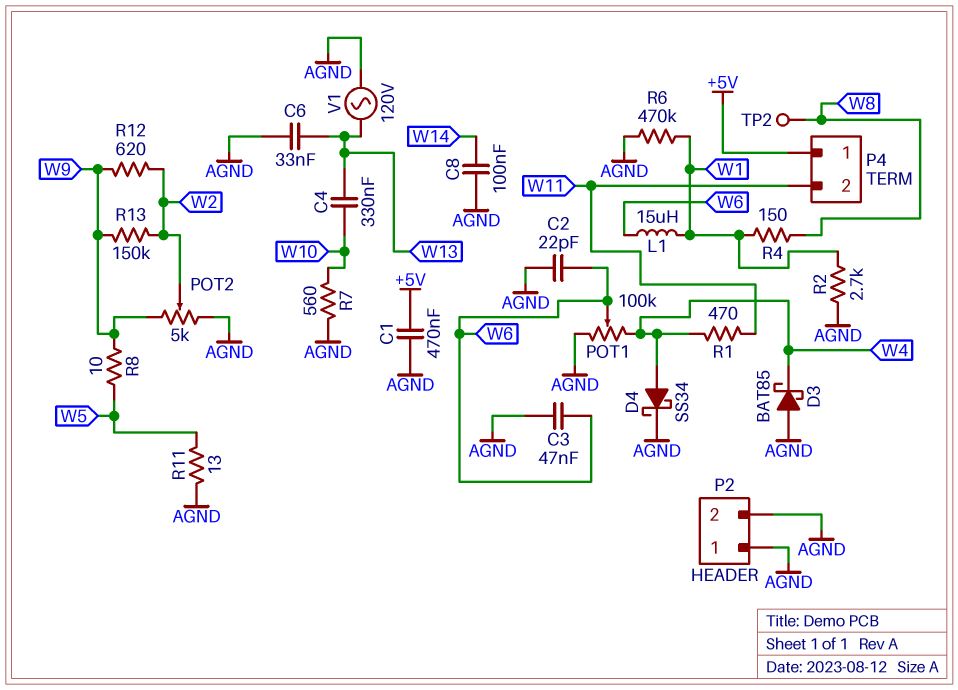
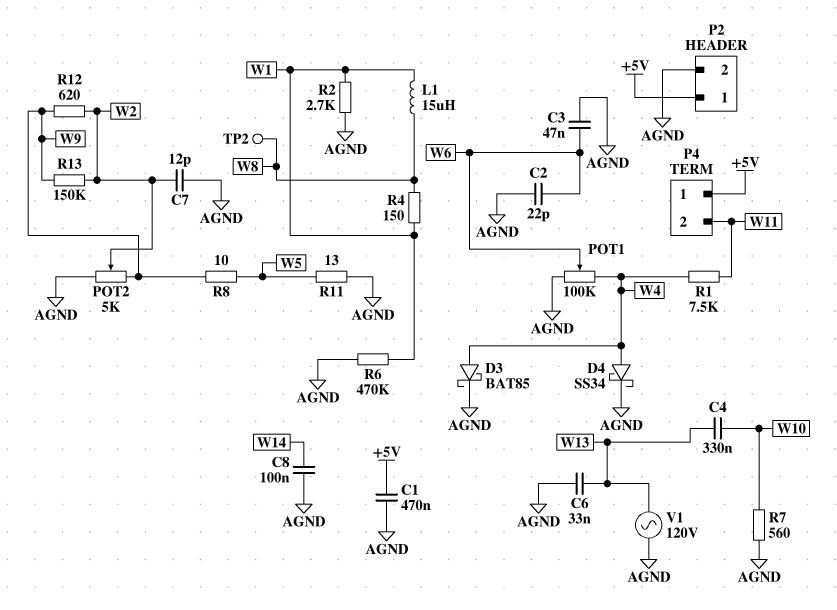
C7: none -> 12pF (AGND, W2)
D3: schottky BAT85 (A AGND, K W4) -> schottky BAT85 (A W4, K AGND)
L1: 15uH (W1, W6) -> 15uH (W1, W8)
P2 pin 1: AGND -> +5V
R1: 470 (W4, W11) -> 7.5k (W4, W11)

